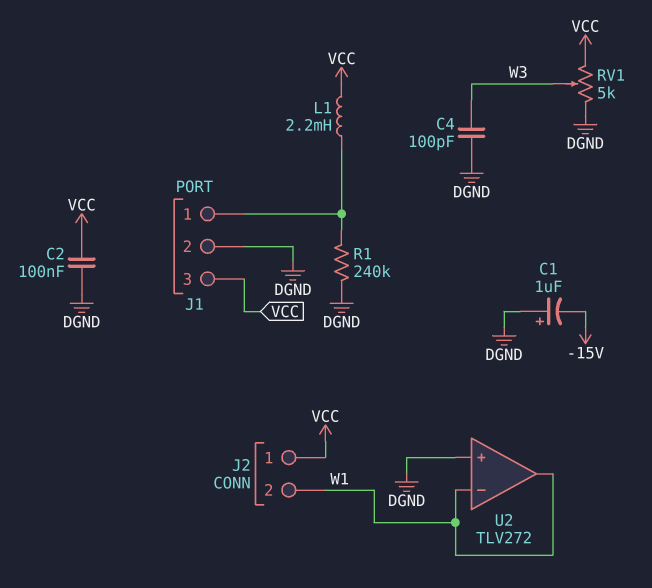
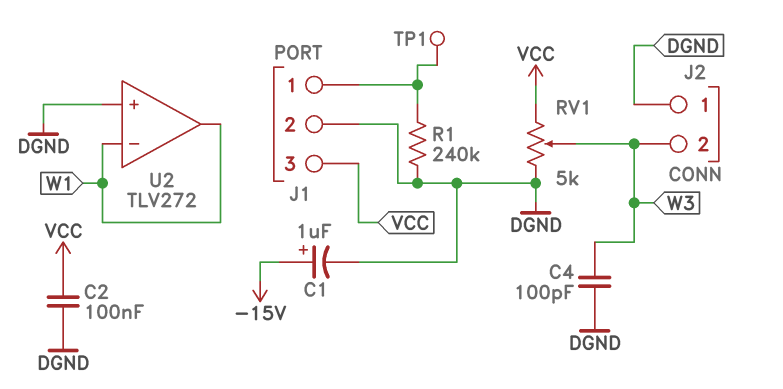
C1: 1uF (plus DGND, minus -15V) -> 1uF (plus -15V, minus DGND)
J2 pin 1: VCC -> DGND
J2 pin 2: W1 -> W3
L1: 2.2mH (J1/1, VCC) -> none
TP1: none -> test point (J1/1)

